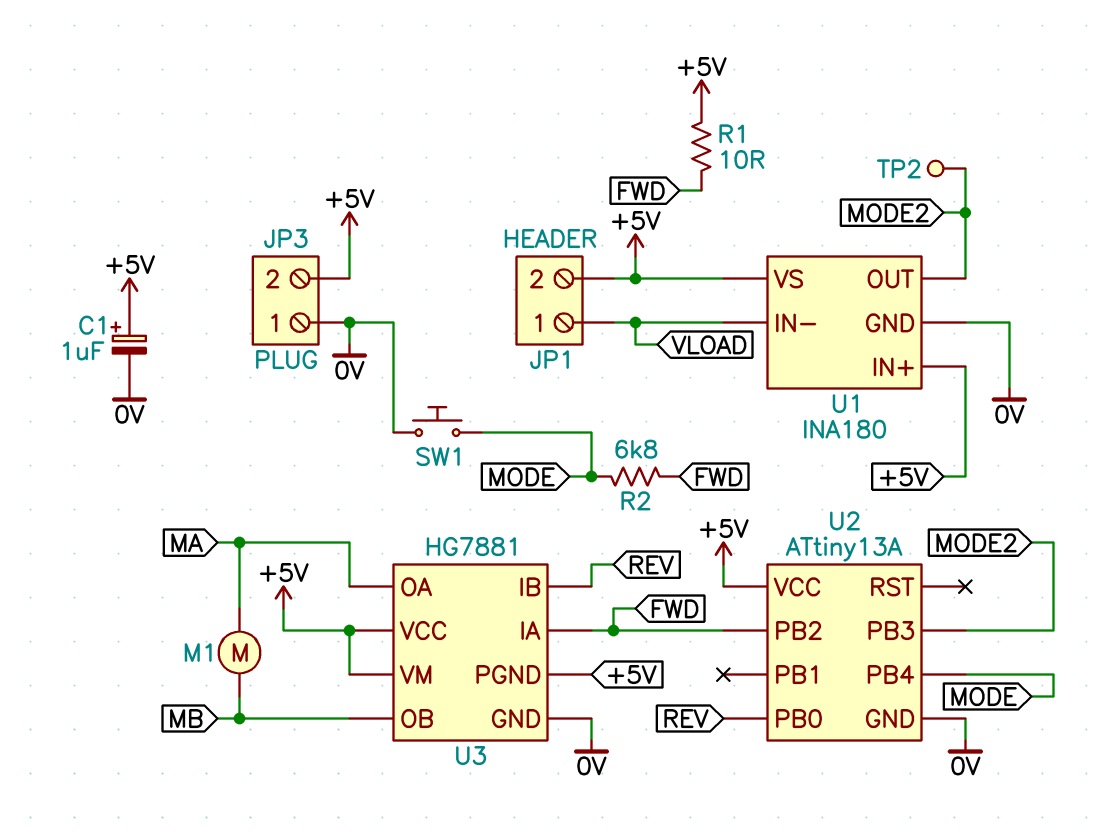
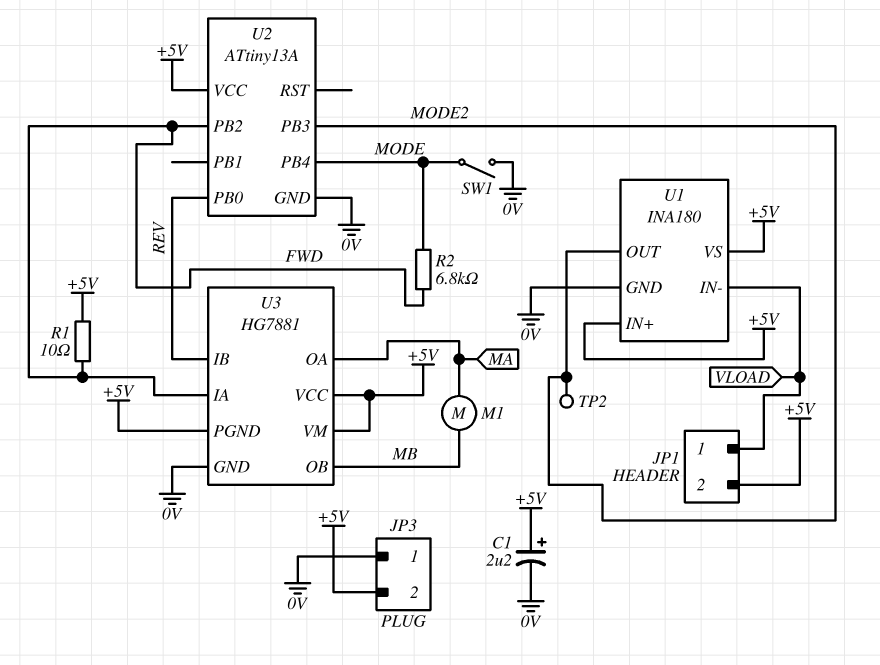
C1: 1uF (plus +5V, minus 0V) -> 2.2uF (plus +5V, minus 0V)
SW1: button (0V, MODE) -> switch (0V, MODE)

